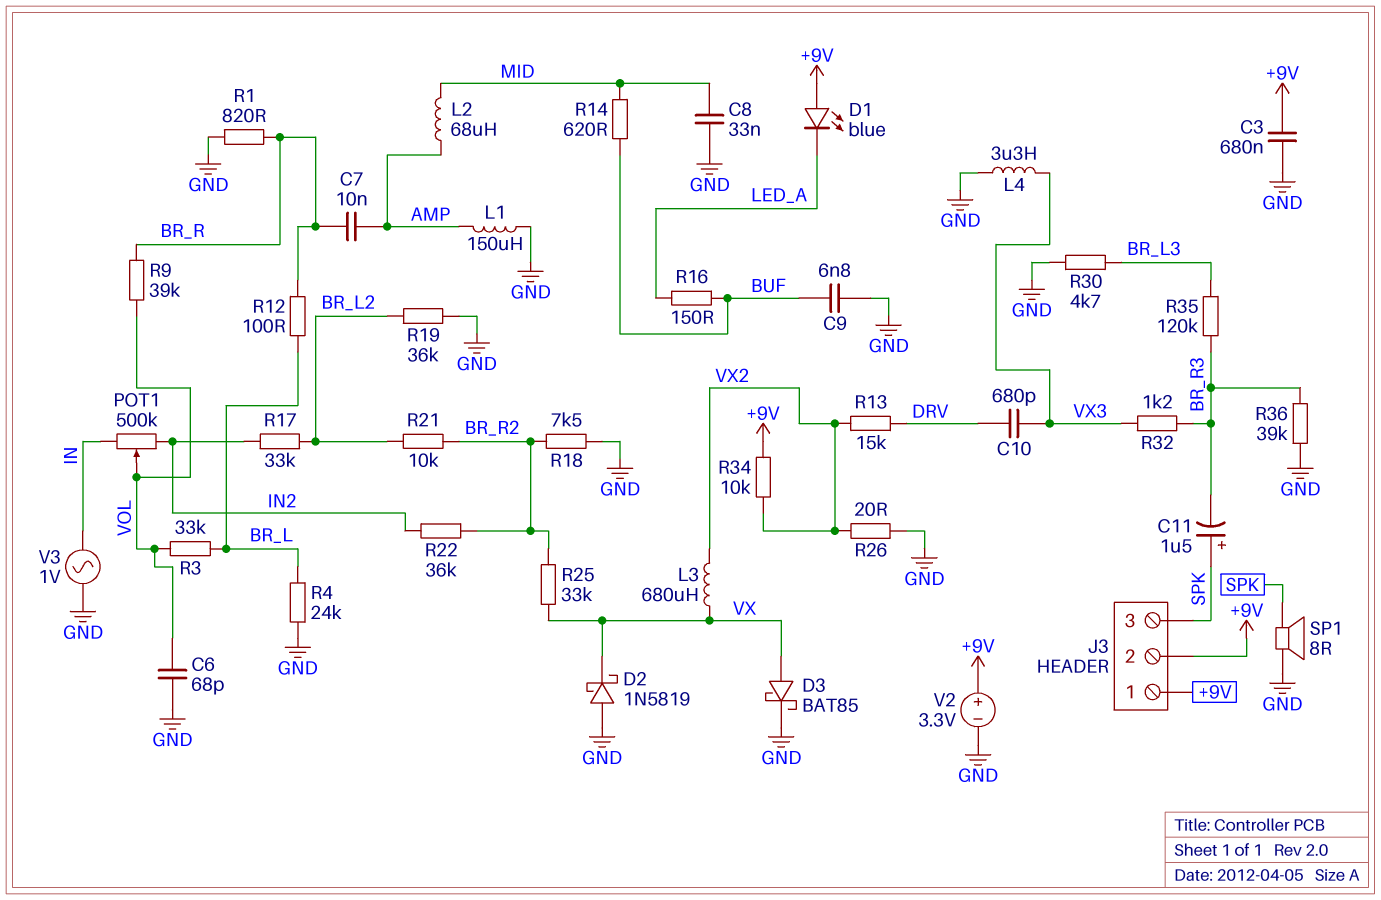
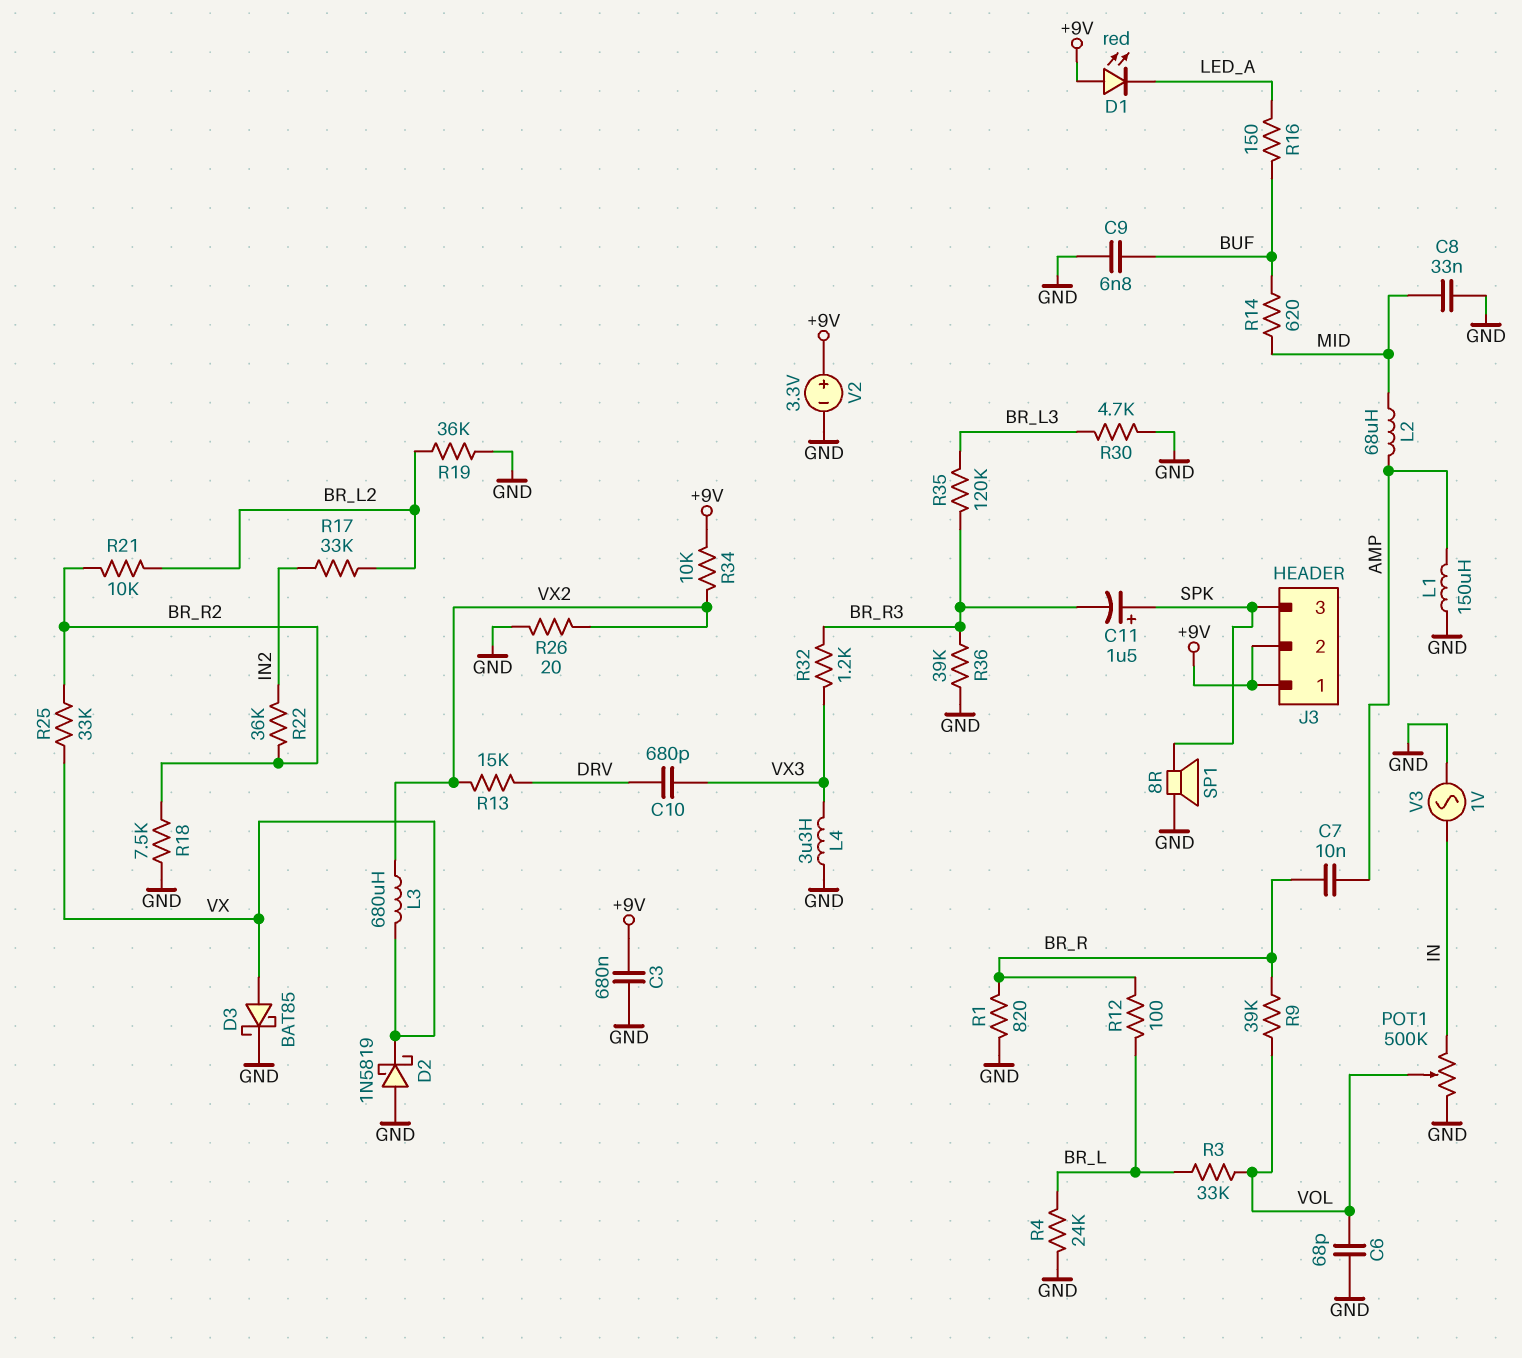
D1: LED blue (A +9V, K LED_A) -> LED red (A +9V, K LED_A)
POT1: 500k (IN, IN2, wiper VOL) -> 500k (GND, IN, wiper VOL)

